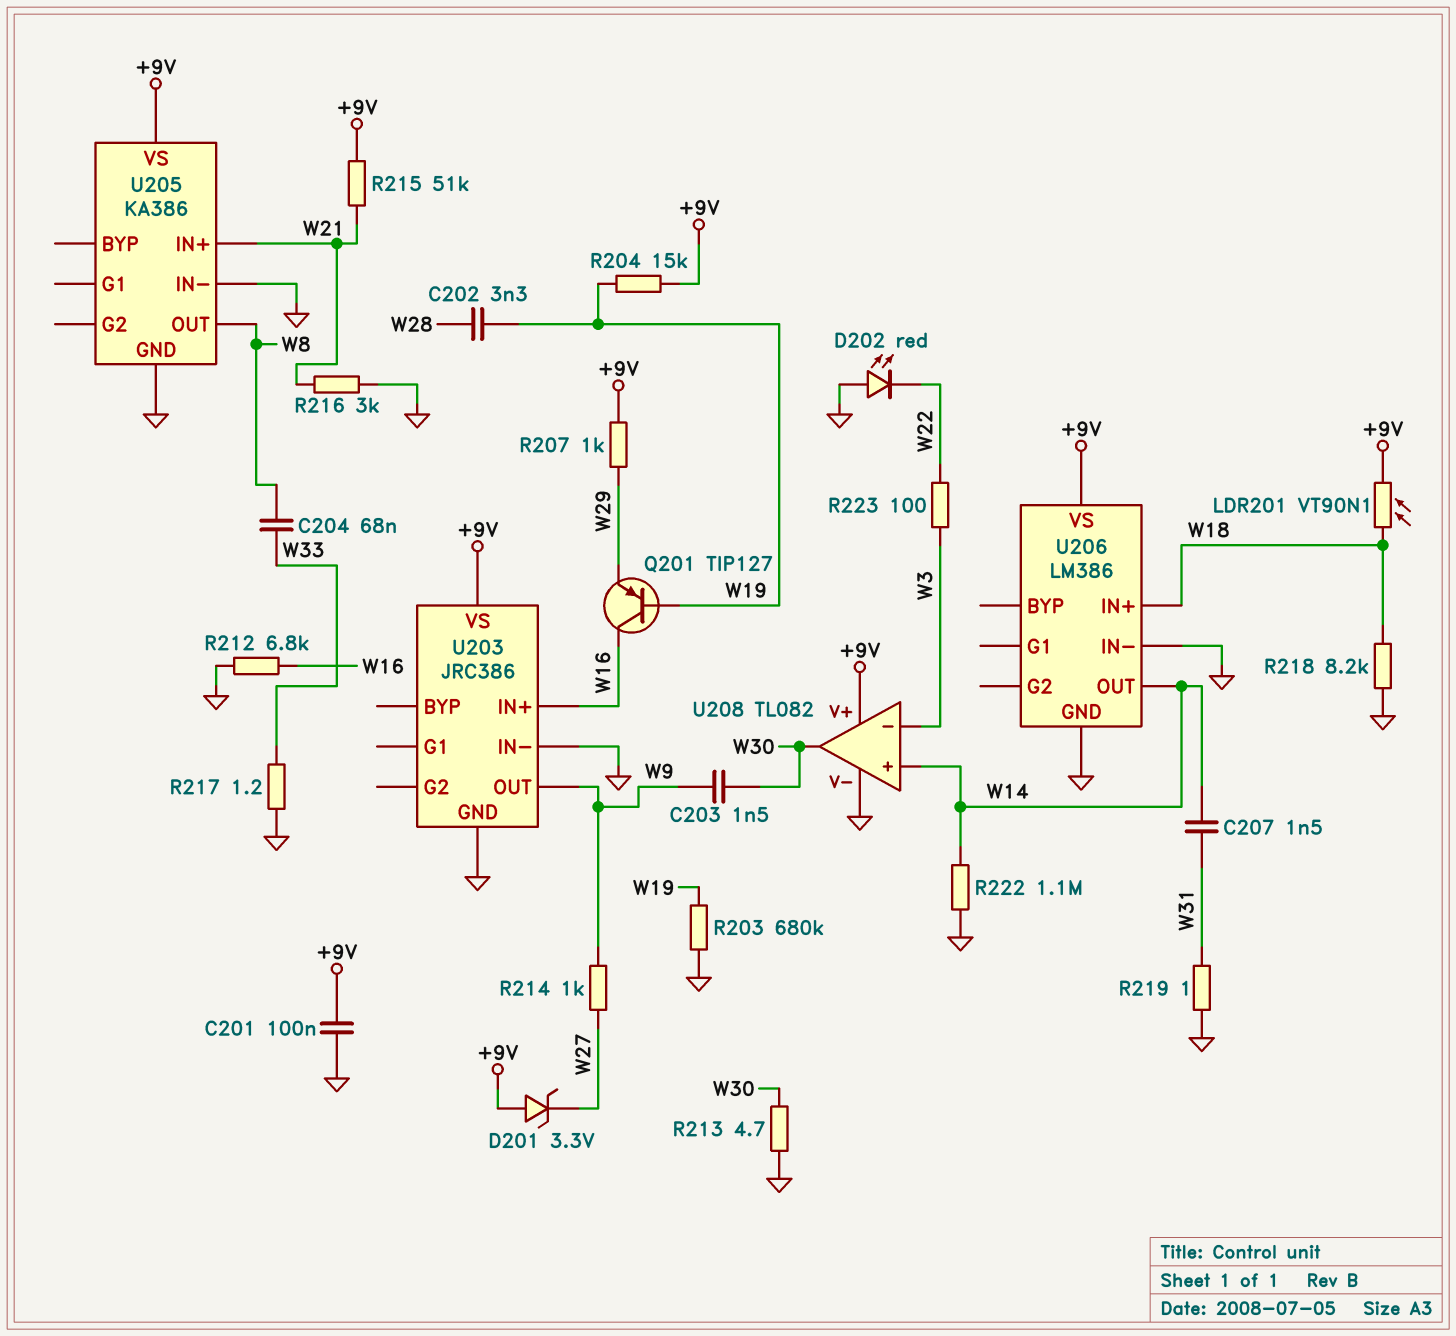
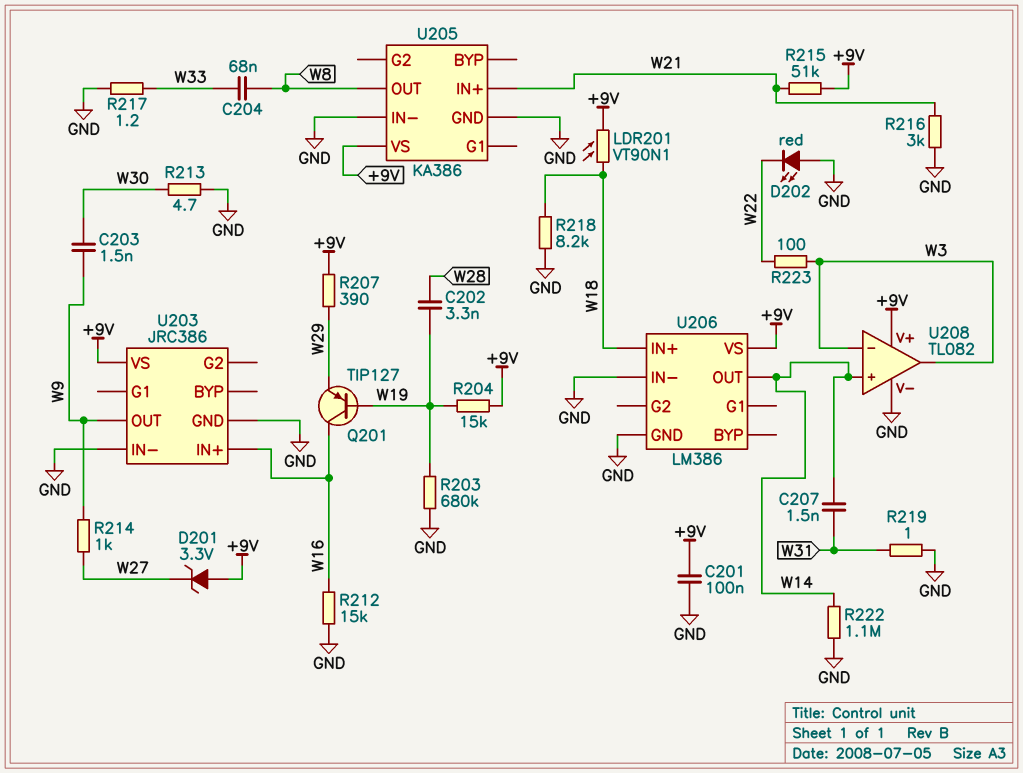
R207: 1k (+9V, W29) -> 390 (+9V, W29)
R212: 6.8k (GND, W16) -> 15k (GND, W16)
U208 pin out: W30 -> W3

